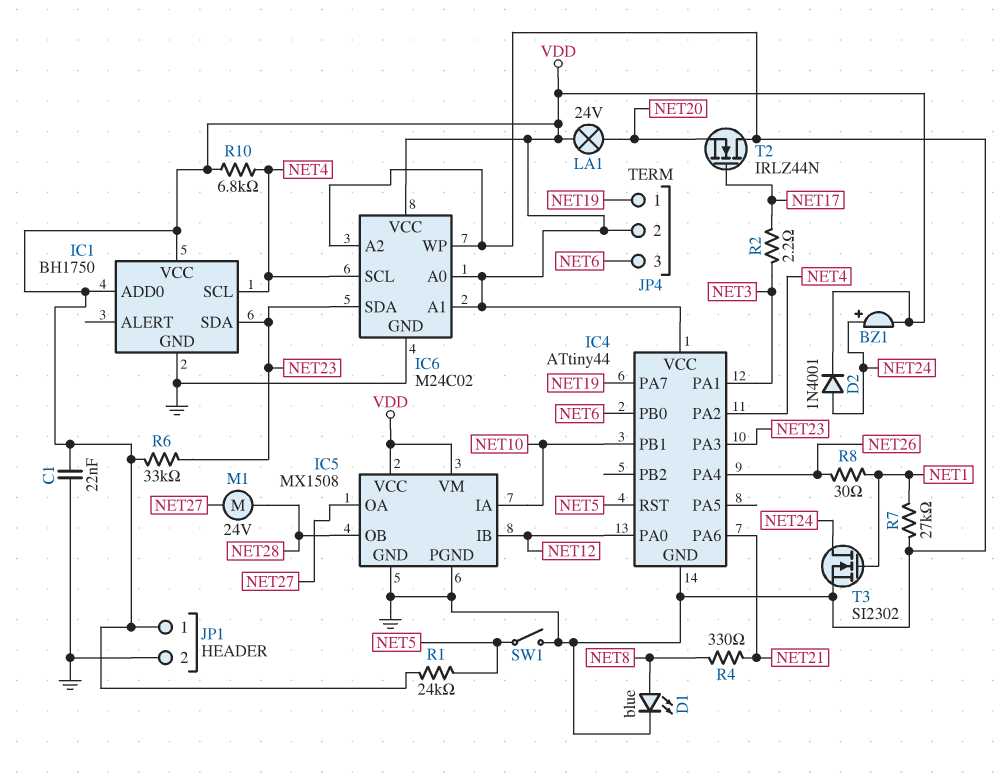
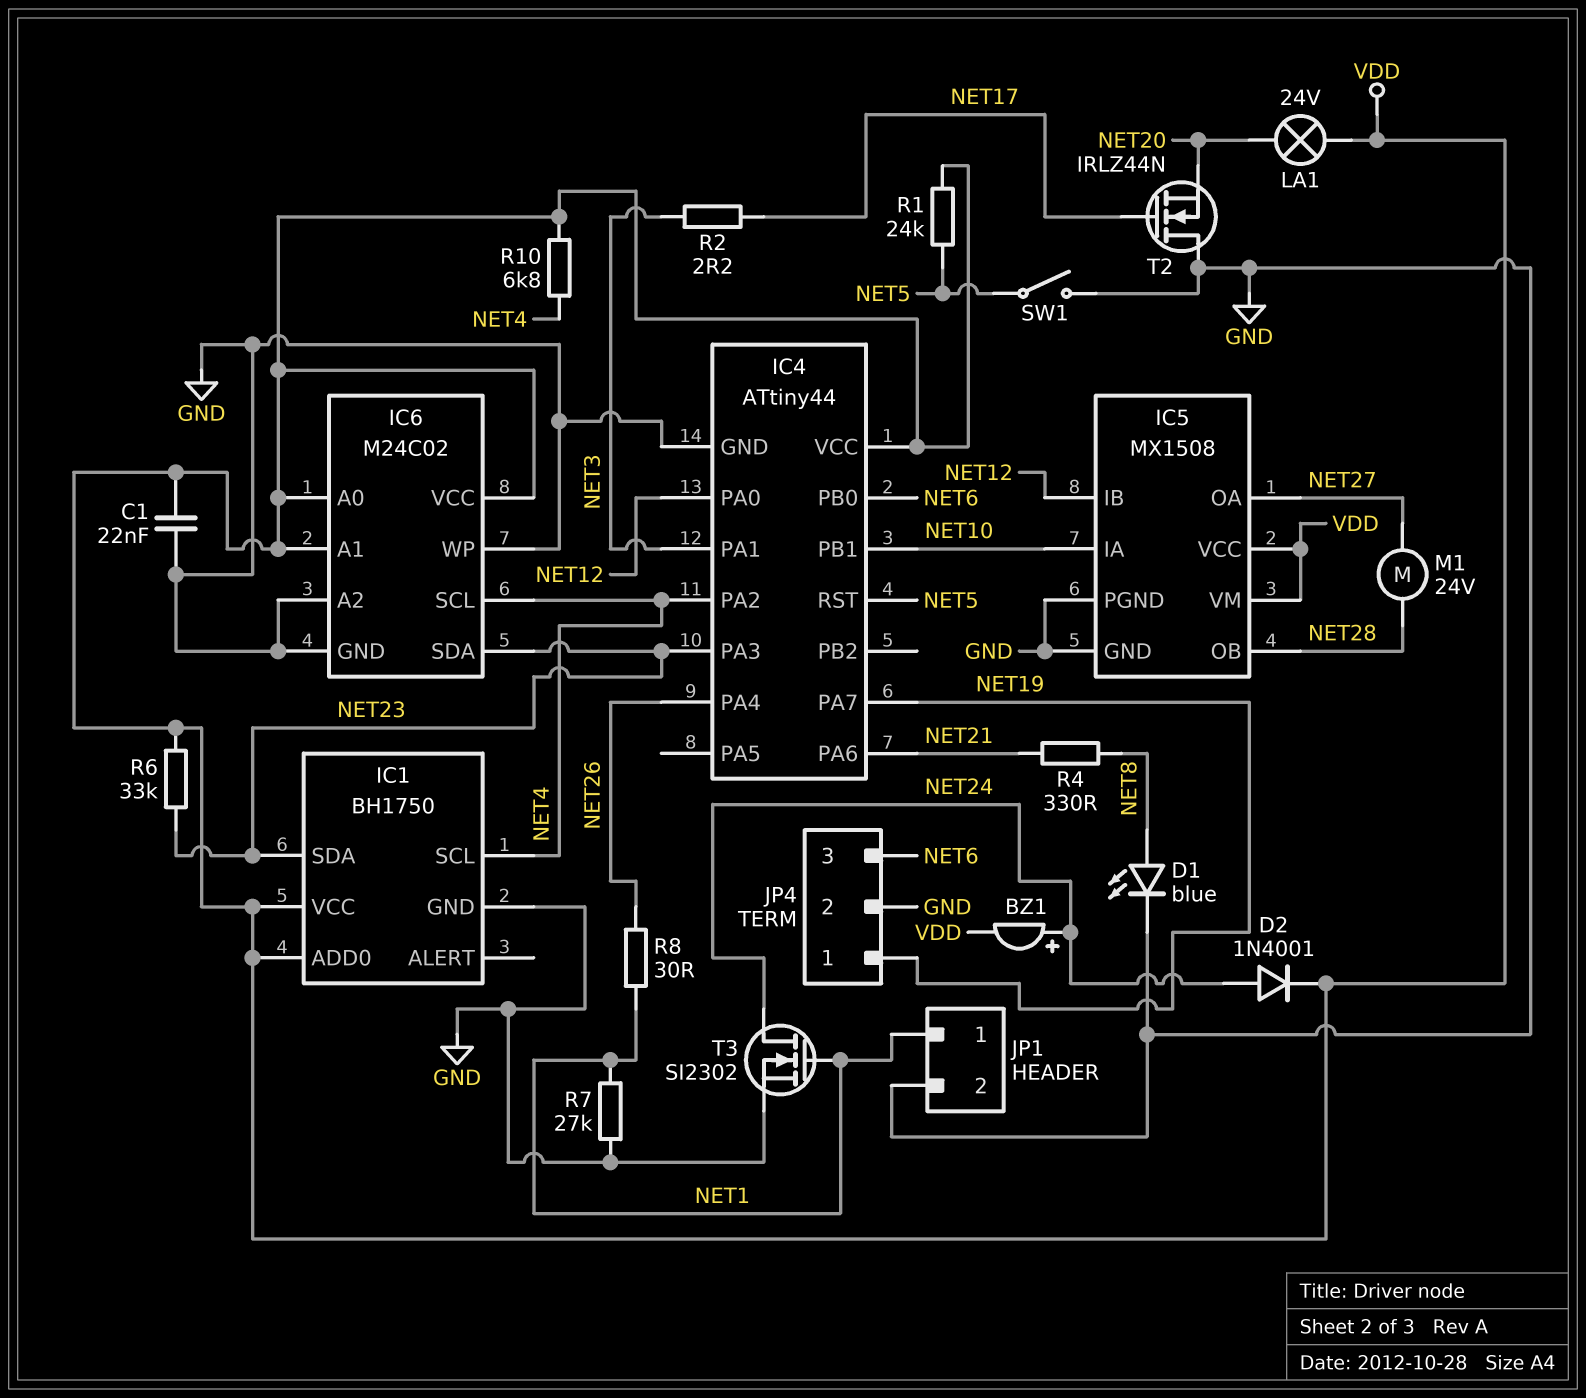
JP1 pin 1: VDD -> NET1
JP4 pin 2: VDD -> GND

